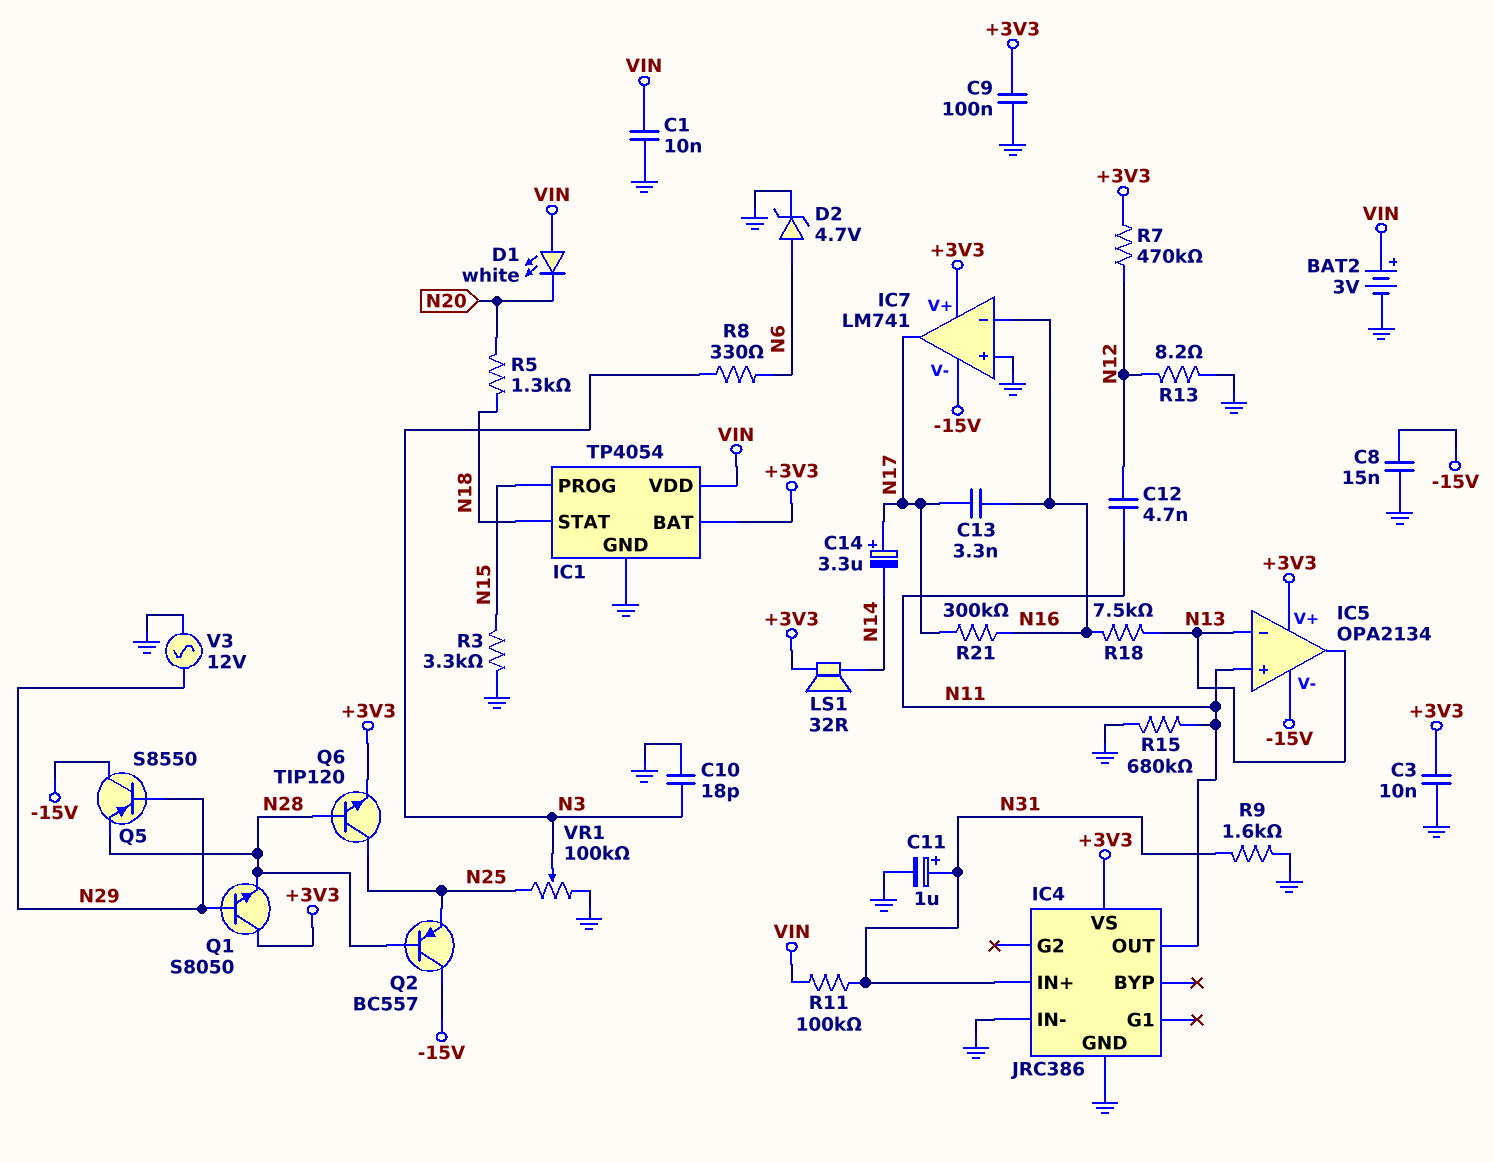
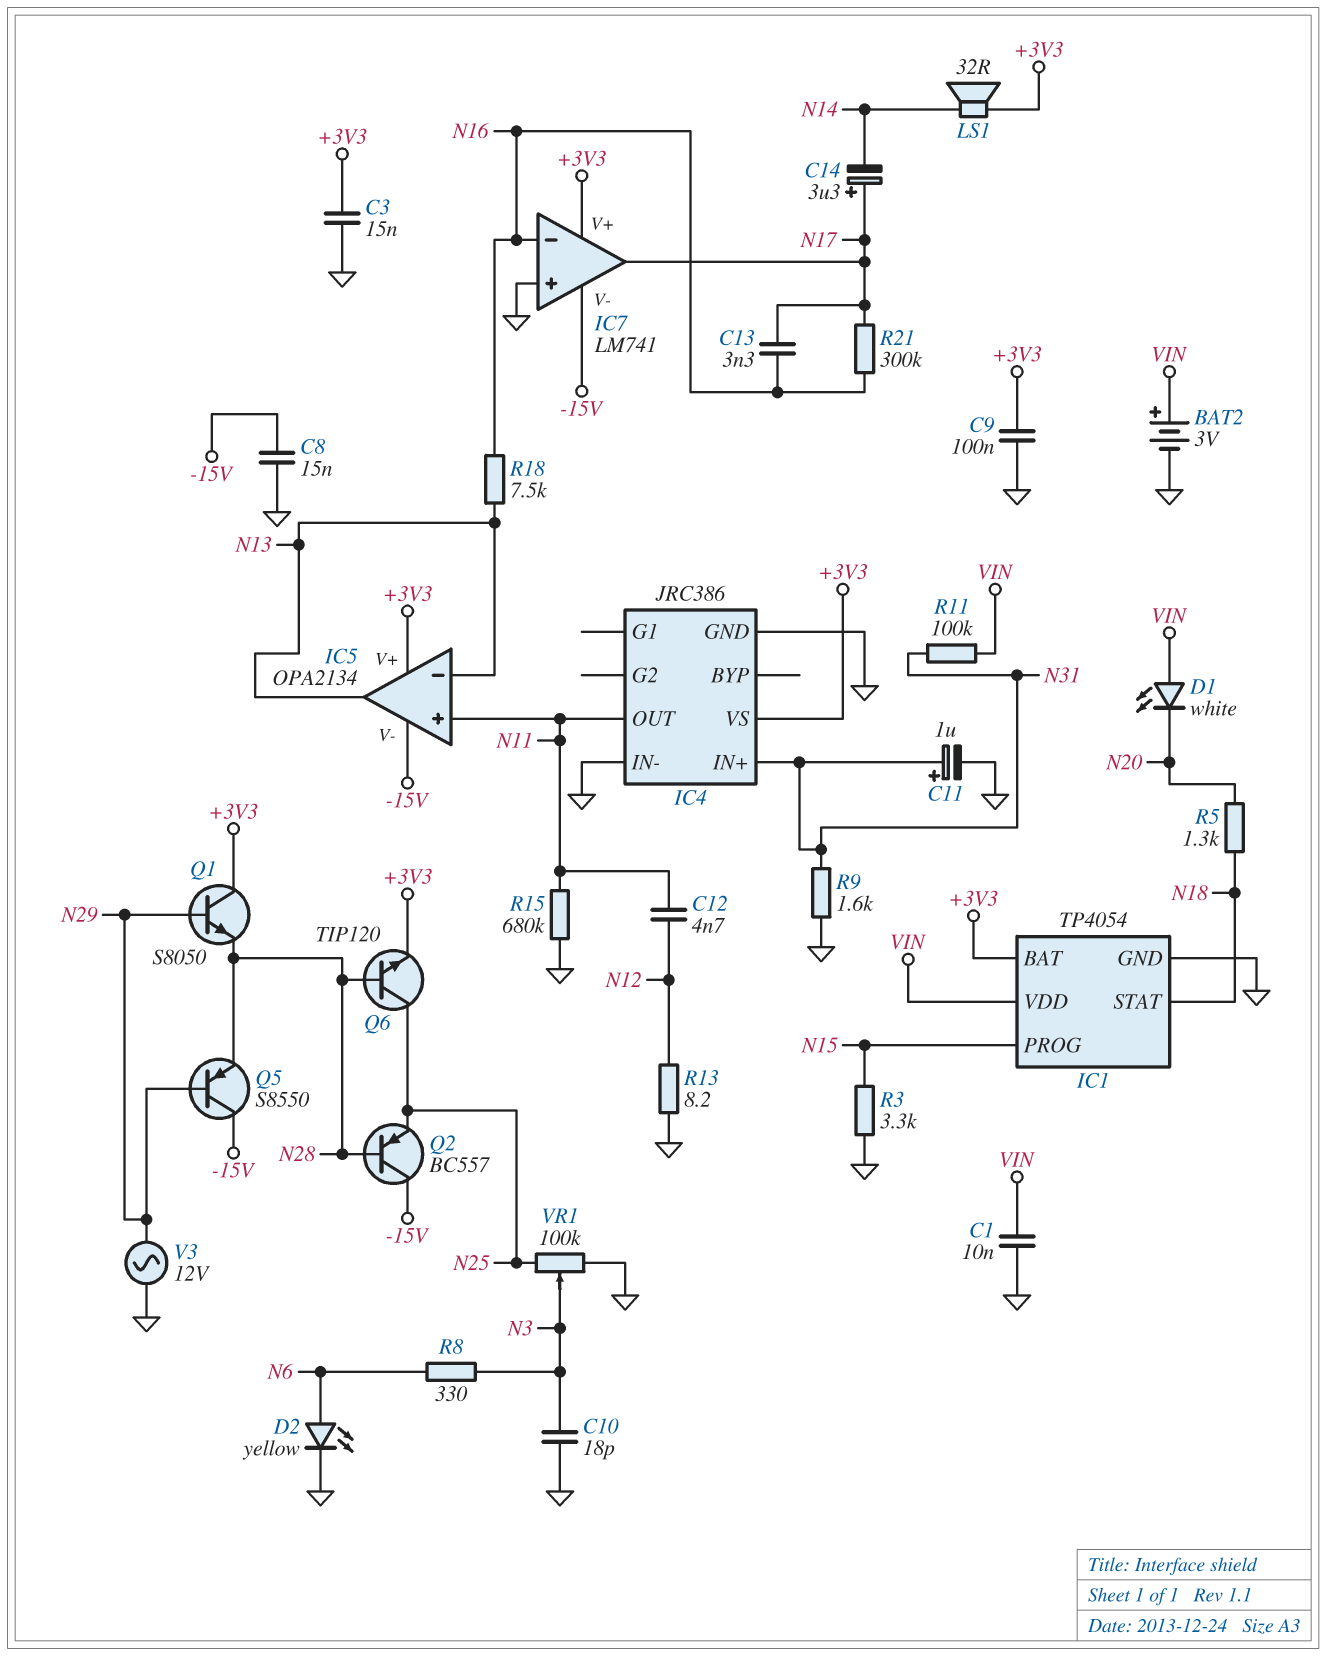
C3: 10nF (+3V3, GND) -> 15nF (+3V3, GND)
D2: zener 4.7V (A N6, K GND) -> LED yellow (A N6, K GND)
R7: 470k (+3V3, N12) -> none

